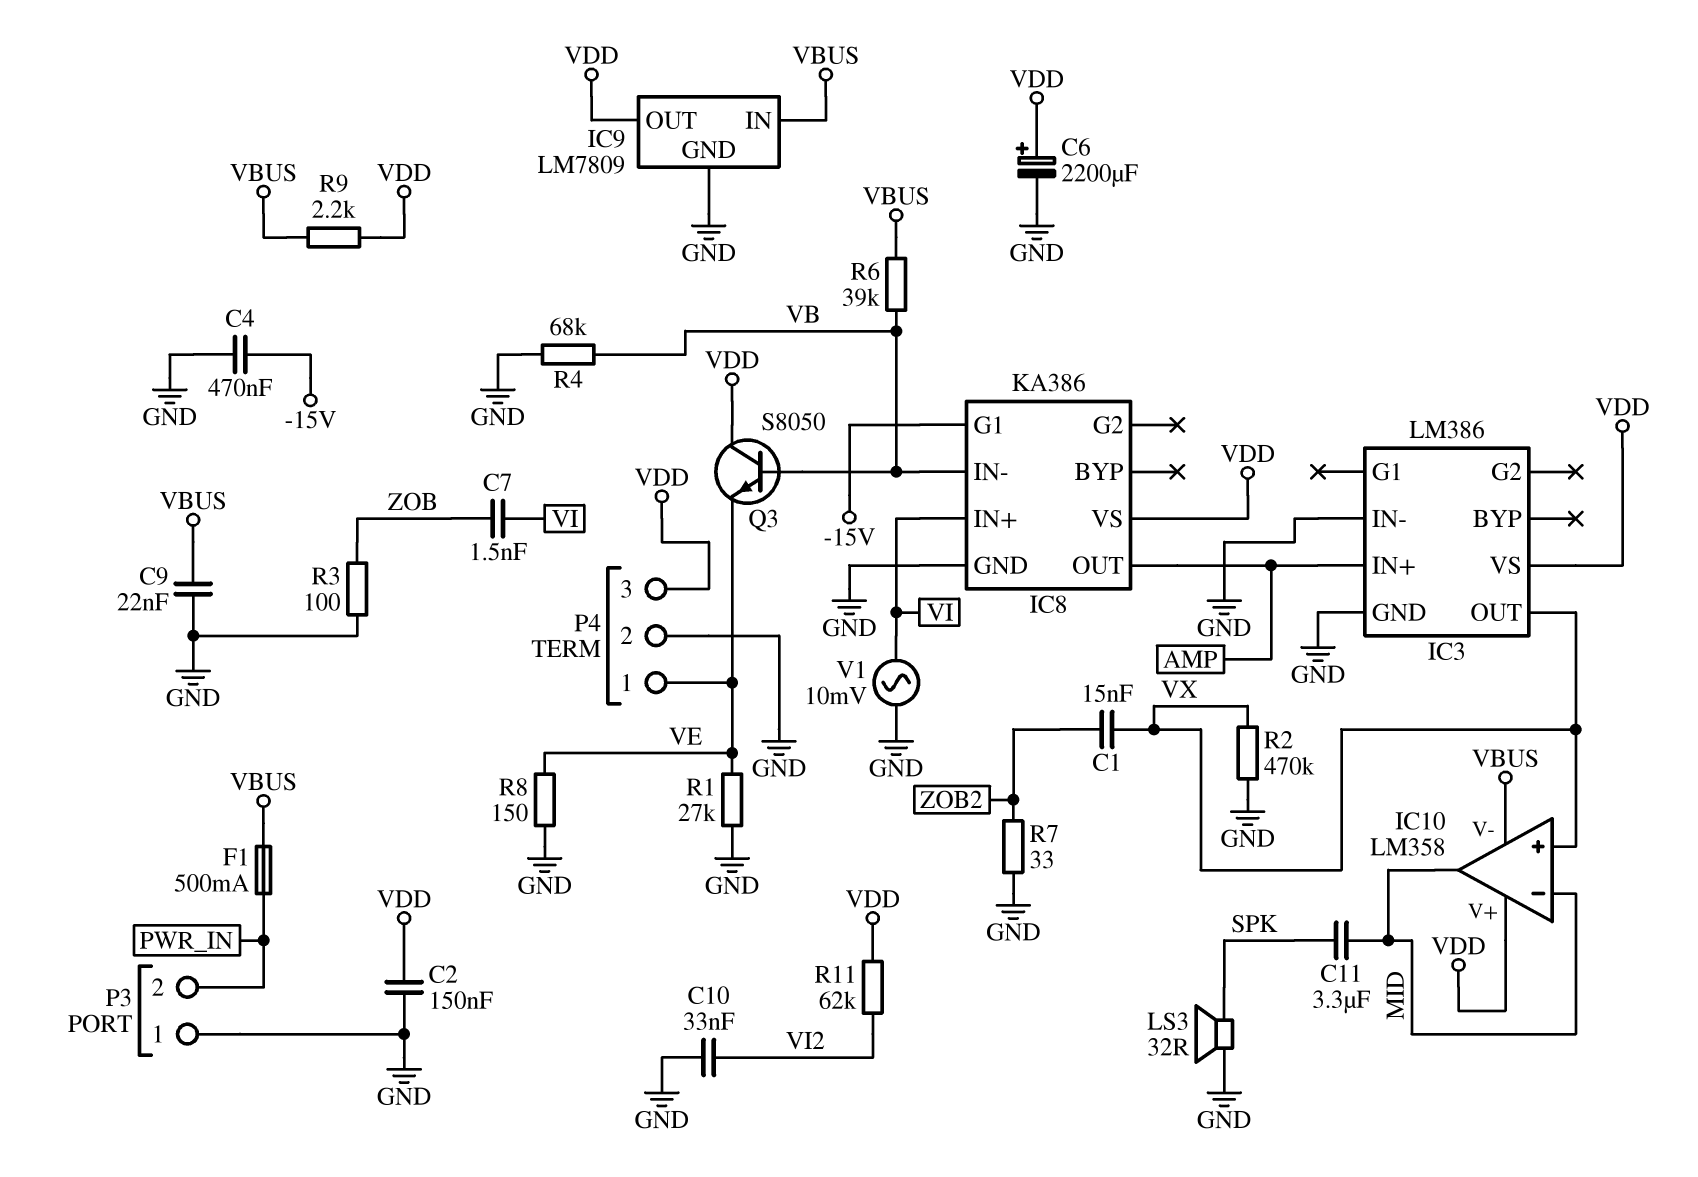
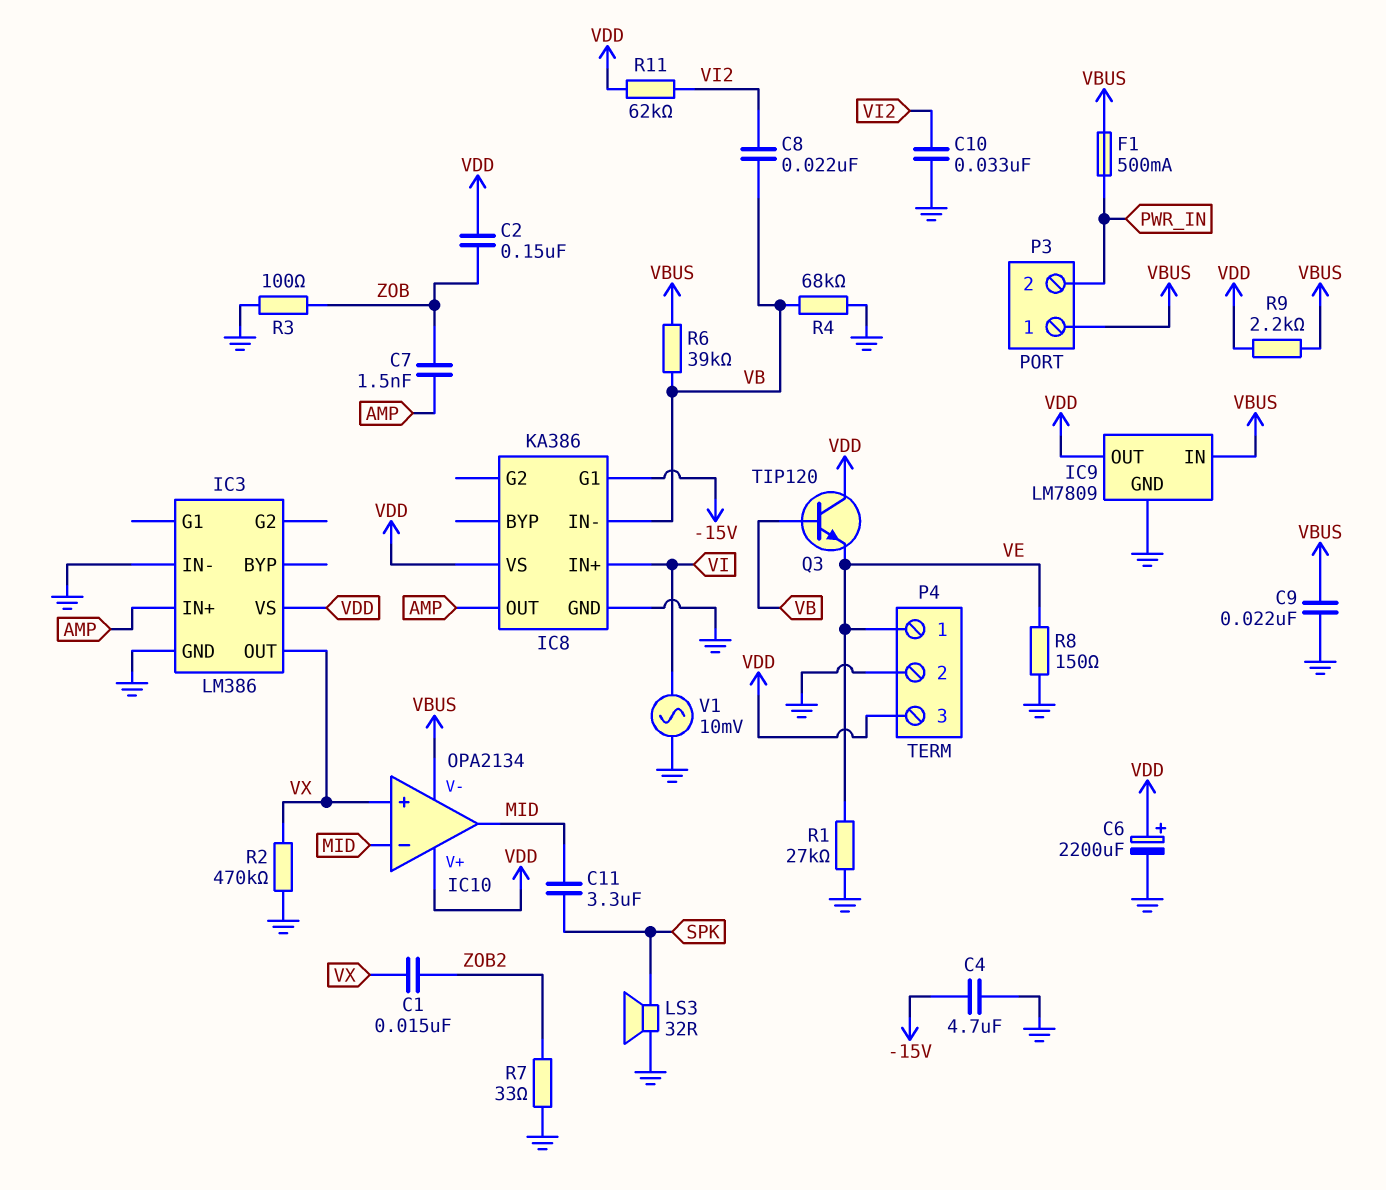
C2: 150nF (GND, VDD) -> 150nF (VDD, ZOB)
C4: 470nF (-15V, GND) -> 4.7uF (-15V, GND)
C7: 1.5nF (VI, ZOB) -> 1.5nF (AMP, ZOB)
C8: none -> 22nF (VB, VI2)
IC10: LM358 -> OPA2134
P3 pin 1: GND -> VBUS
Q3: NPN S8050 (B VB, C VDD, E VE) -> NPN TIP120 (B VB, C VDD, E VE)

